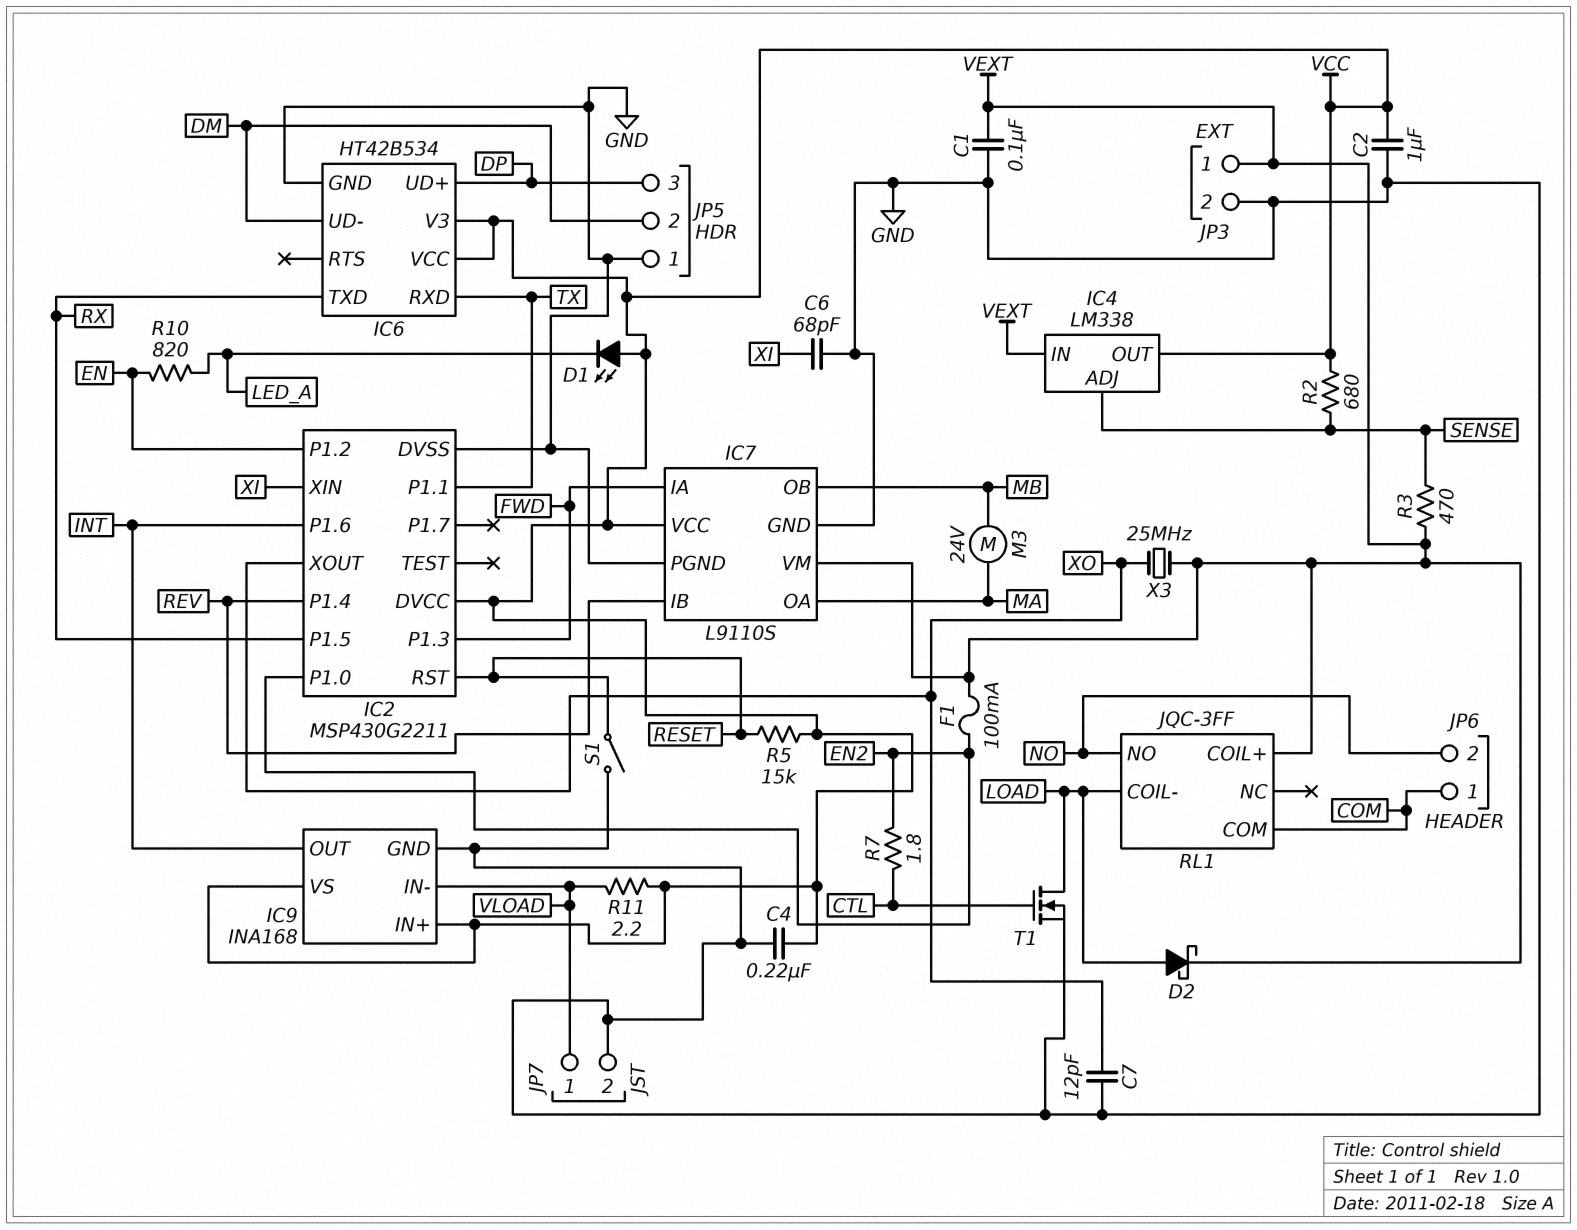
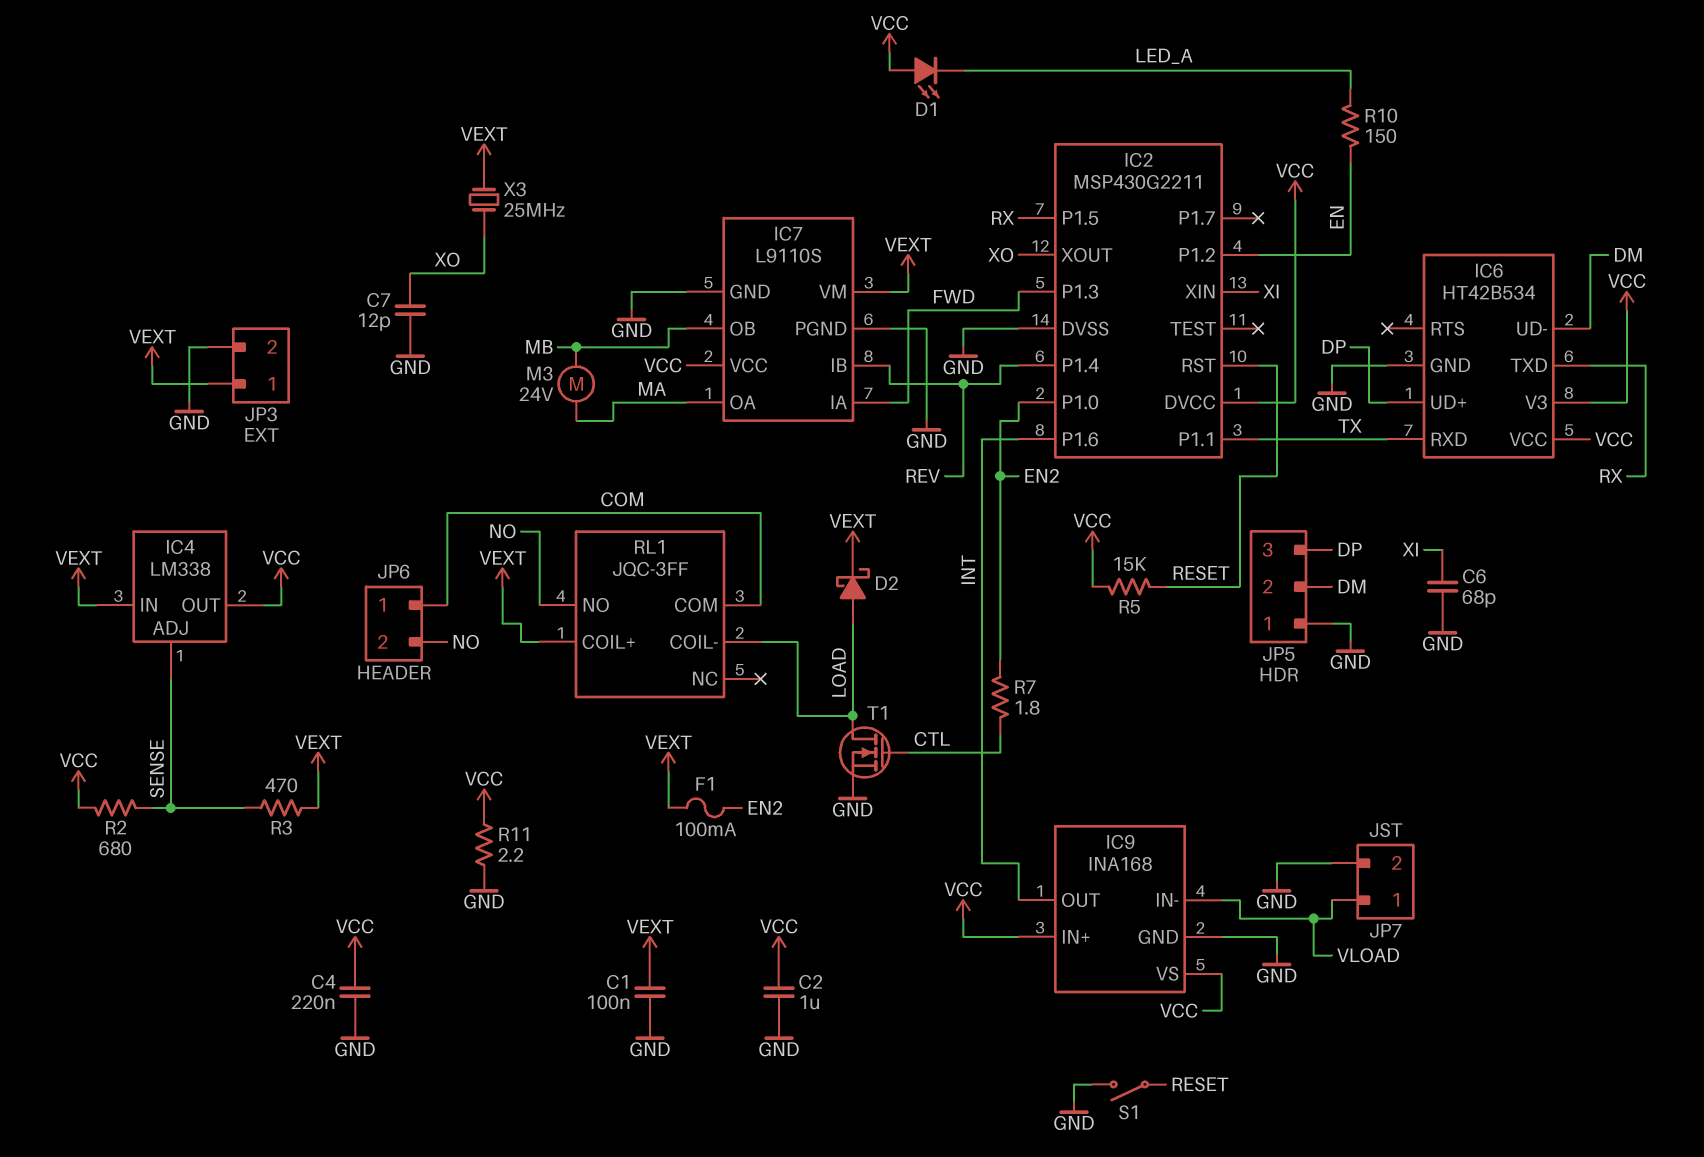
R10: 820 (EN, LED_A) -> 150 (EN, LED_A)
R11: 2.2 (VCC, VLOAD) -> 2.2 (GND, VCC)

